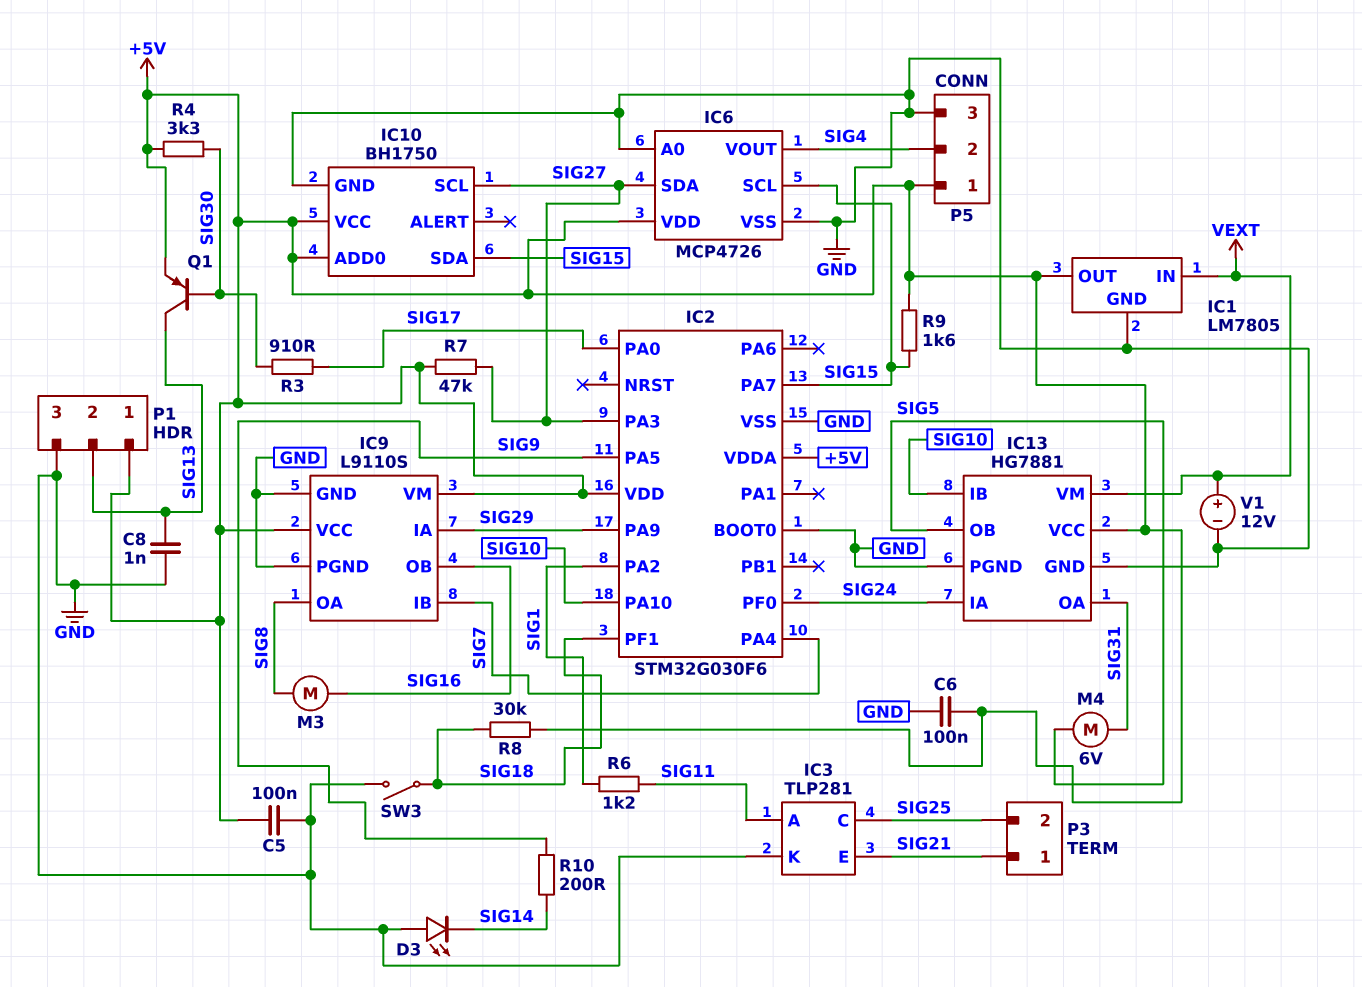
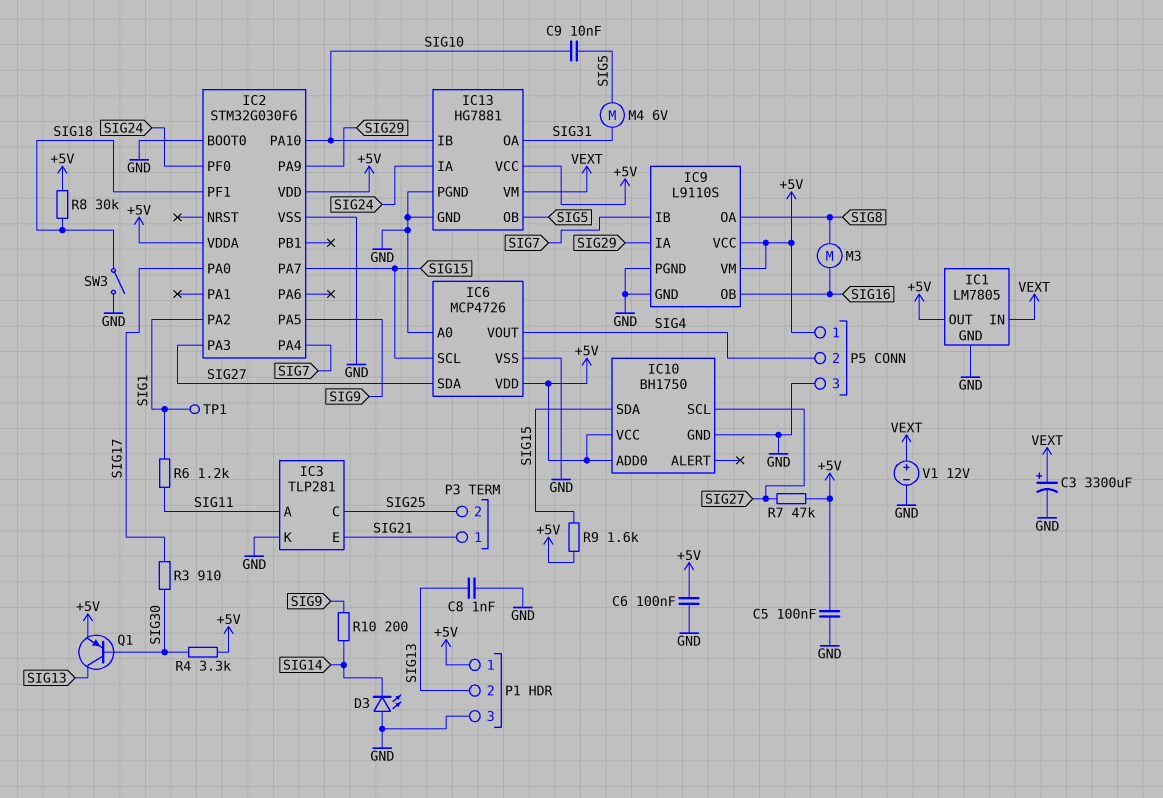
C3: none -> 3300uF (plus VEXT, minus GND)
C9: none -> 10nF (SIG5, SIG10)
TP1: none -> test point (SIG1)

